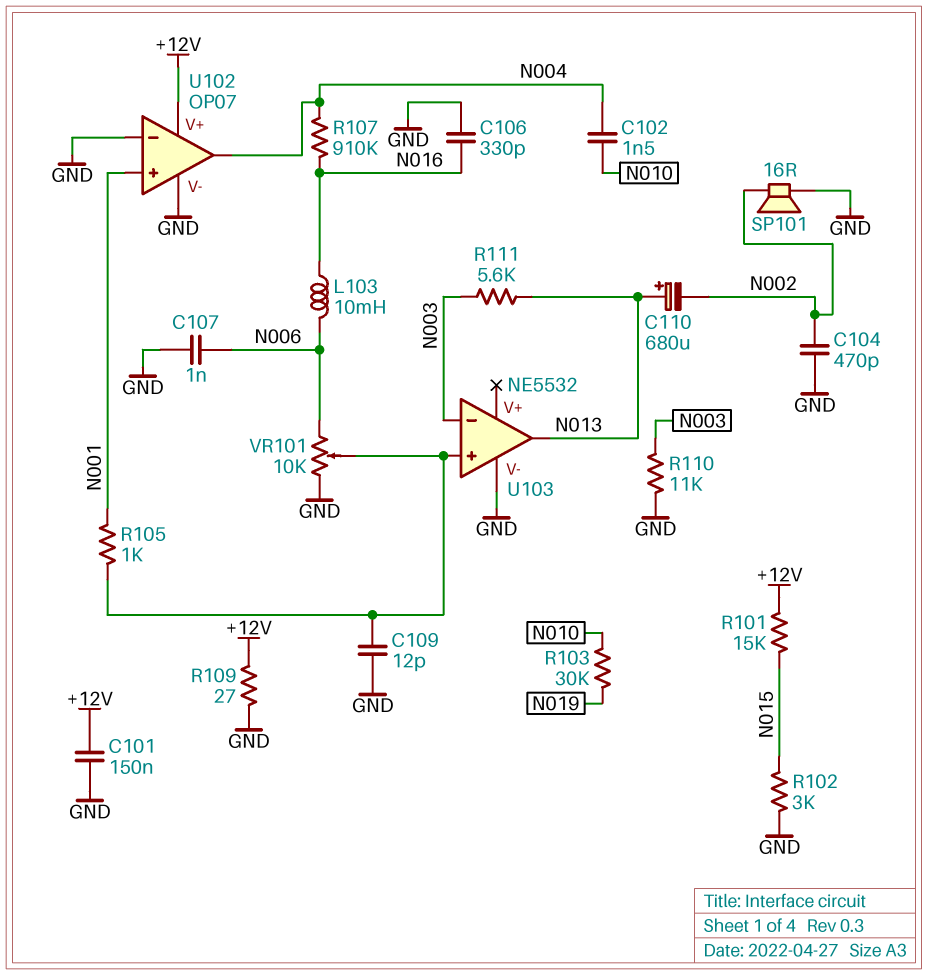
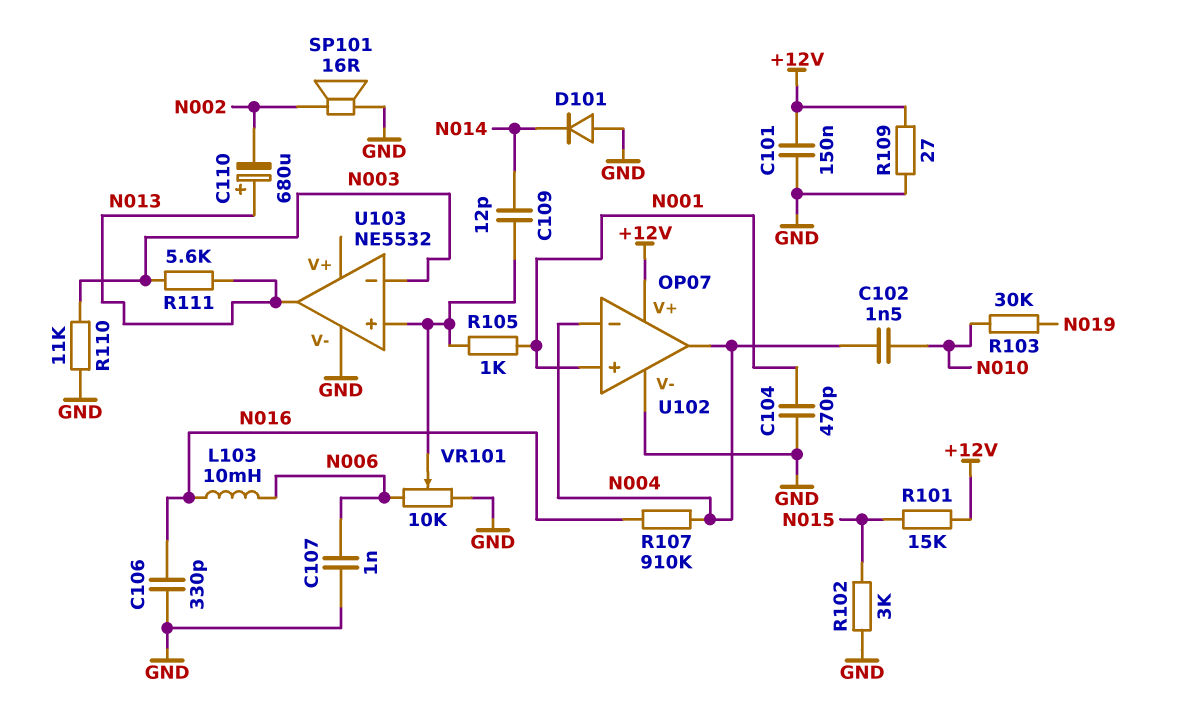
C104: 470pF (GND, N002) -> 470pF (GND, N001)
C109: 12pF (GND, U103/in+) -> 12pF (N014, U103/in+)
D101: none -> diode (A GND, K N014)
U102 pin in-: GND -> N004

